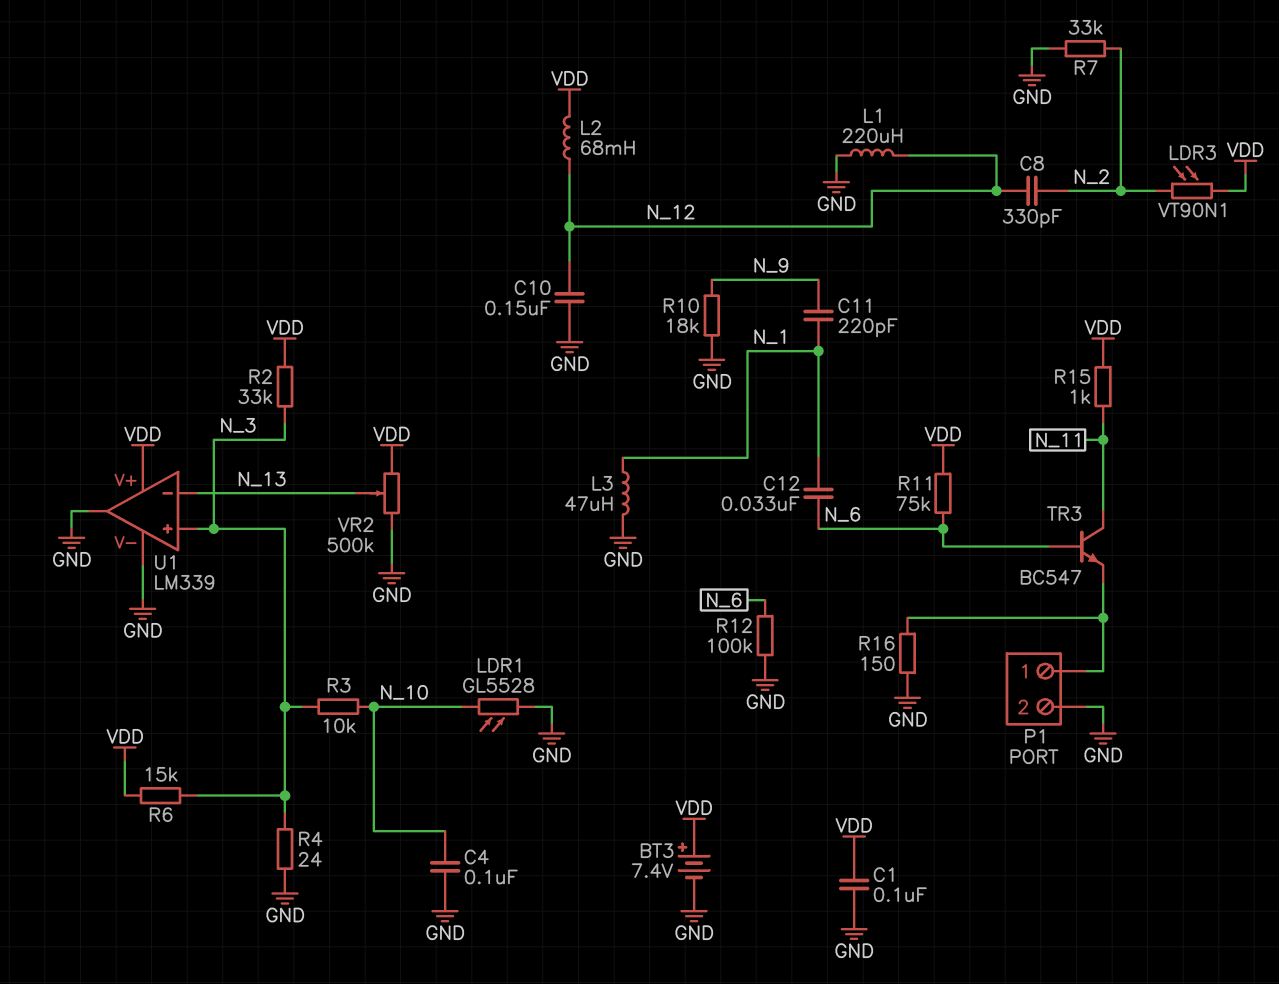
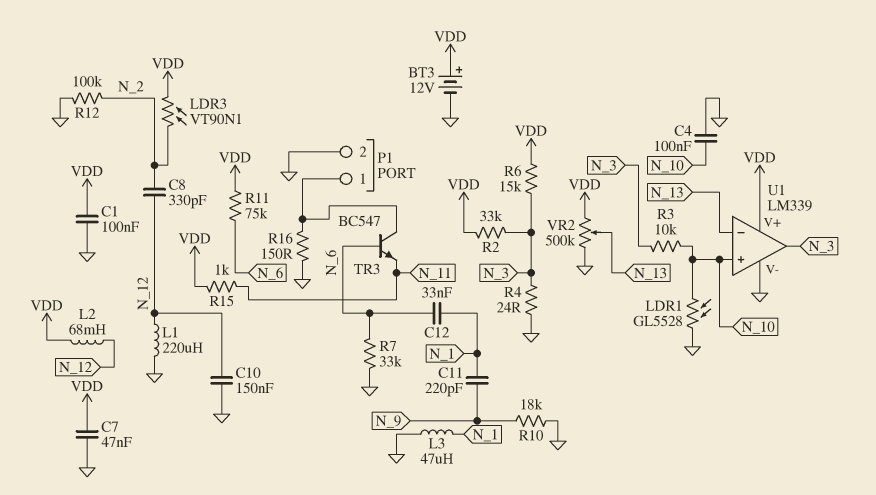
BT3: 7.4V (plus VDD, minus GND) -> 12V (plus VDD, minus GND)
C7: none -> 47nF (GND, VDD)
R7: 33k (GND, N_2) -> 33k (GND, N_6)
R12: 100k (GND, N_6) -> 100k (GND, N_2)
TR3: NPN BC547 (B N_6, C N_11, E P1/1) -> NPN BC547 (B N_6, C P1/1, E N_11)
U1 pin in+: N_3 -> N_10
U1 pin out: GND -> N_3

